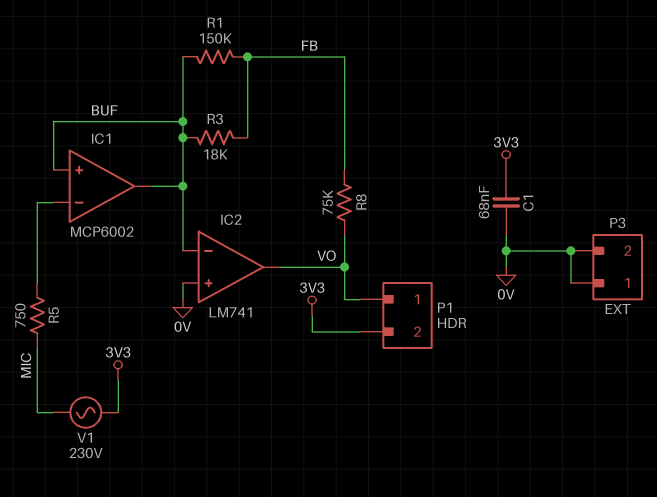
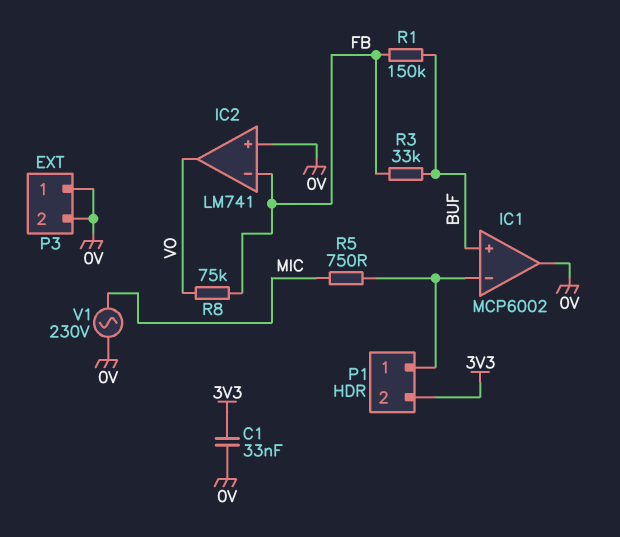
C1: 68nF (0V, 3V3) -> 33nF (0V, 3V3)
IC1 pin out: BUF -> 0V
IC2 pin in-: BUF -> FB
P1 pin 1: VO -> IC1/in-
R3: 18k (BUF, FB) -> 33k (BUF, FB)
V1: AC 230V (3V3, MIC) -> AC 230V (0V, MIC)

